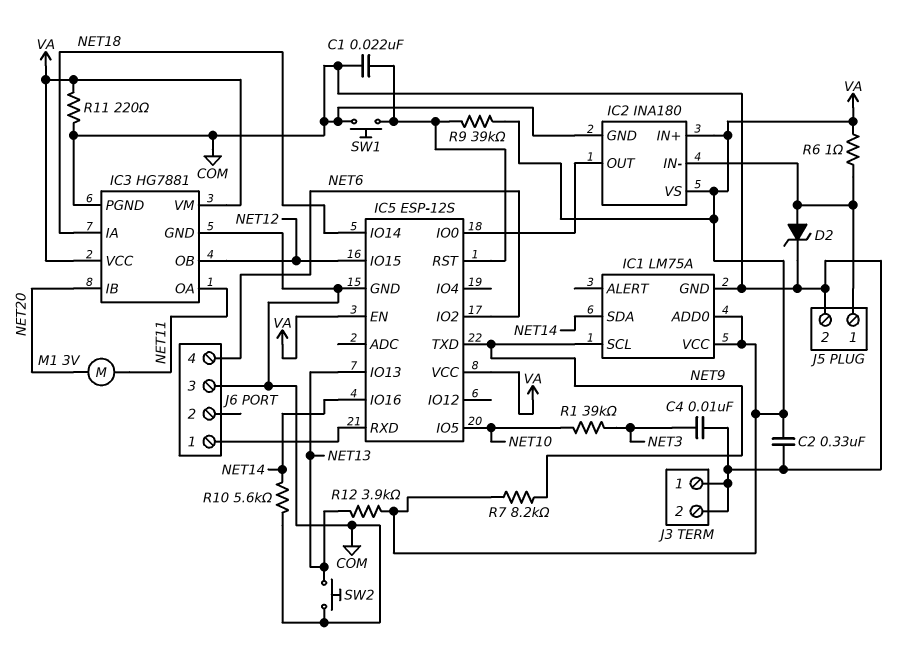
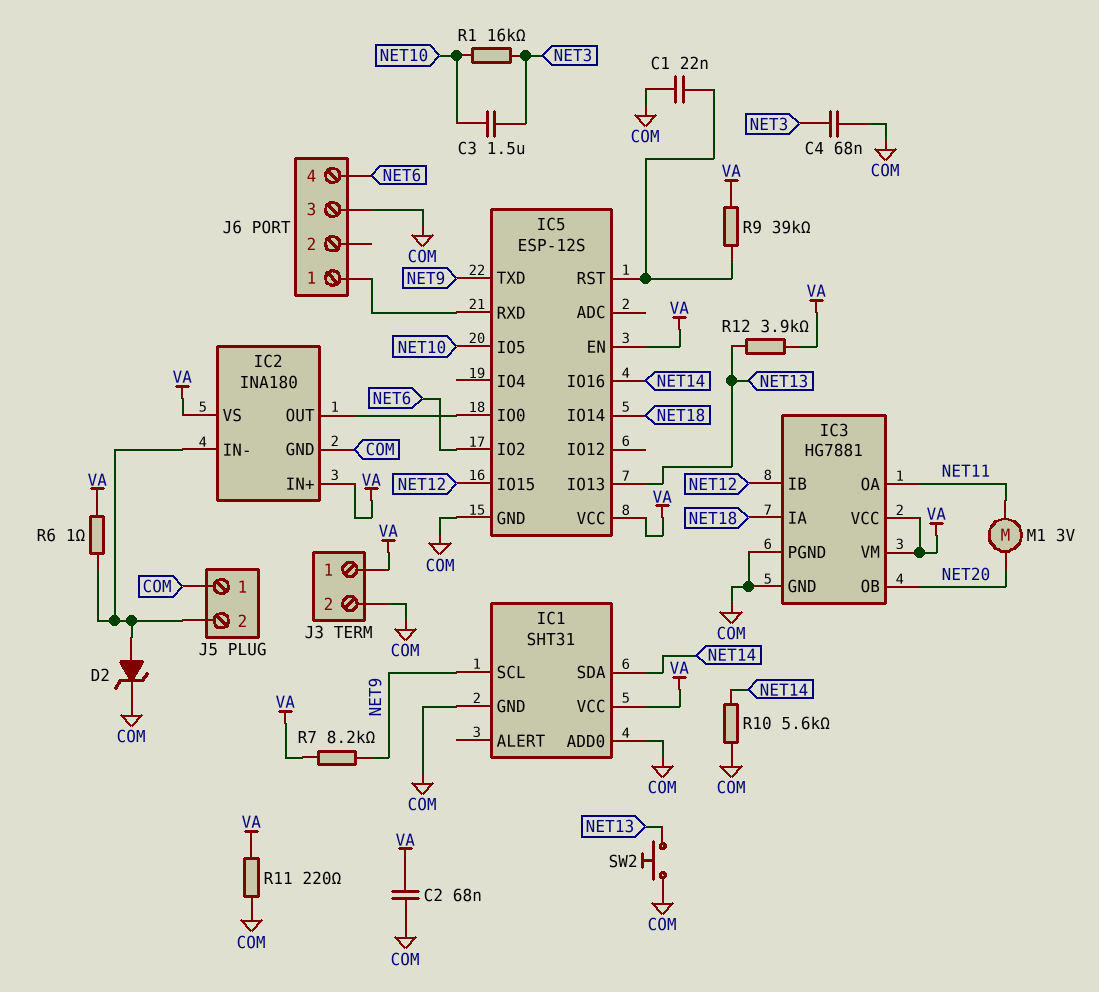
C2: 330nF (COM, VA) -> 68nF (COM, VA)
C3: none -> 1.5uF (NET3, NET10)
C4: 10nF (COM, NET3) -> 68nF (COM, NET3)
IC1: LM75A -> SHT31
IC1 pin ADD0: VA -> COM
IC3 pin IB: NET20 -> NET12
IC3 pin OB: NET12 -> NET20
J3 pin 1: COM -> VA
J5 pin 1: IC2/IN- -> COM
J5 pin 2: COM -> IC2/IN-
R1: 39k (NET3, NET10) -> 16k (NET3, NET10)
SW1: button (COM, IC5/RST) -> none

